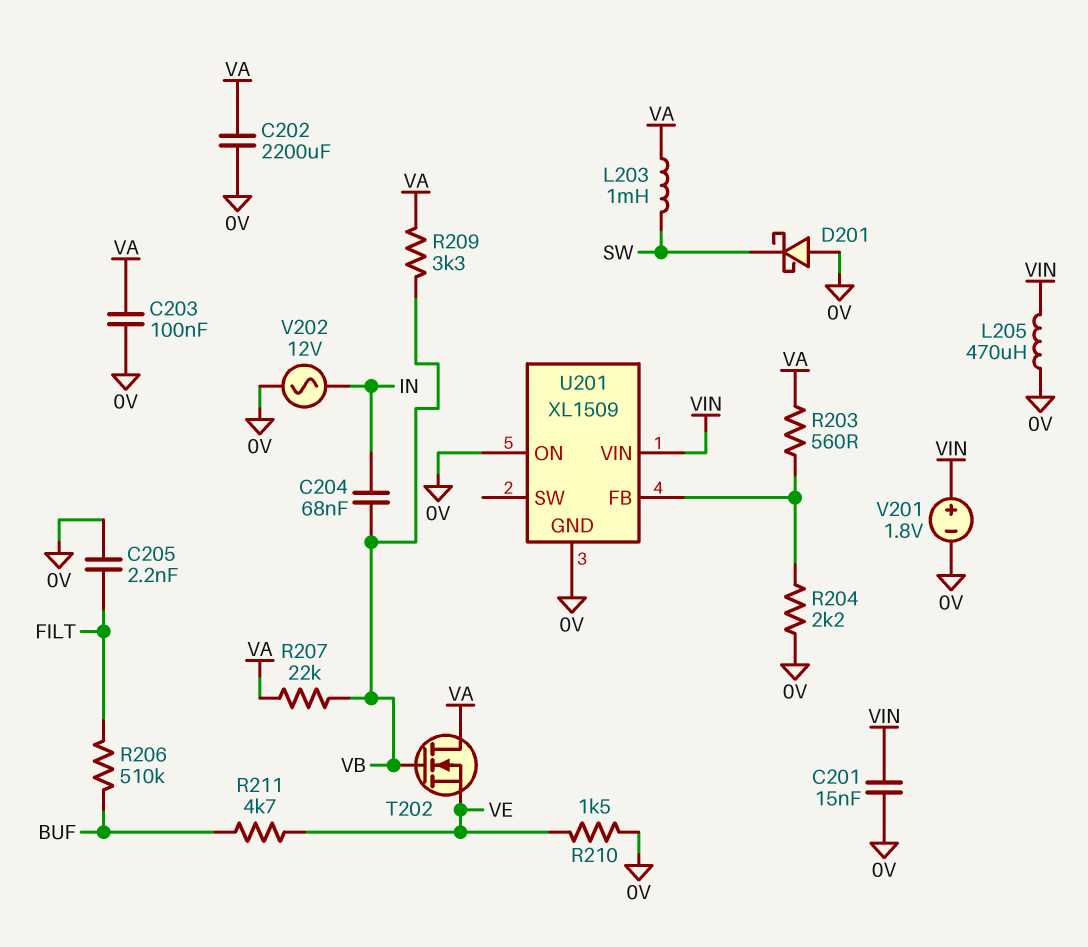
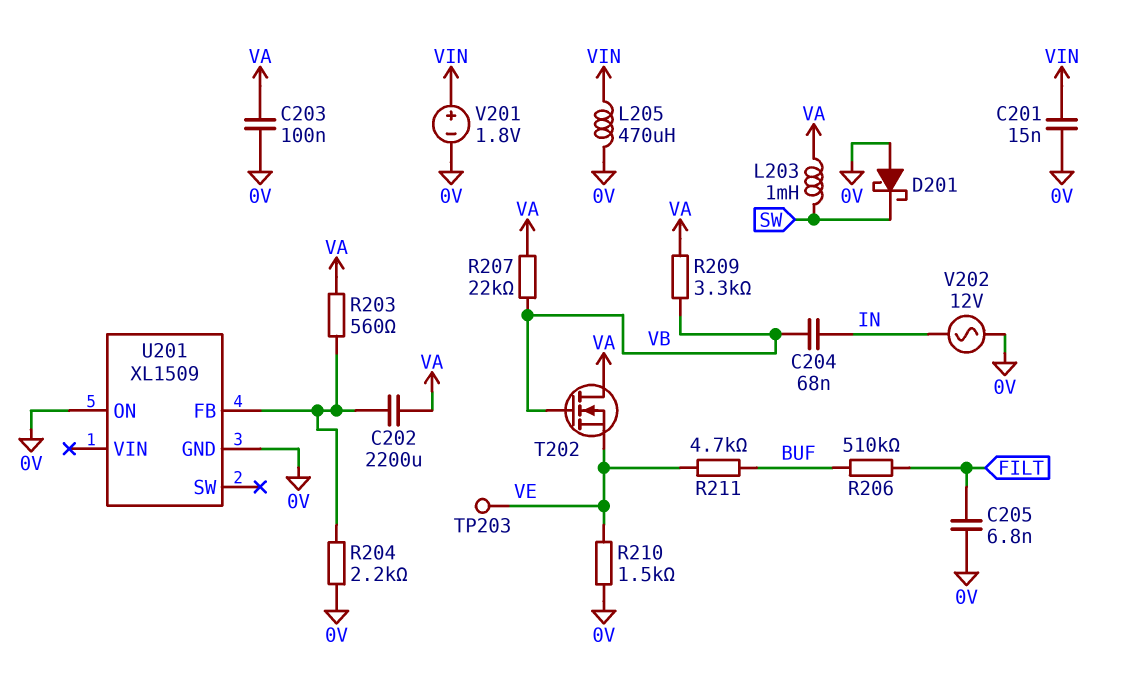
C202: 2200uF (0V, VA) -> 2200uF (U201/FB, VA)
C205: 2.2nF (0V, FILT) -> 6.8nF (0V, FILT)
TP203: none -> test point (VE)
U201 pin VIN: VIN -> none

